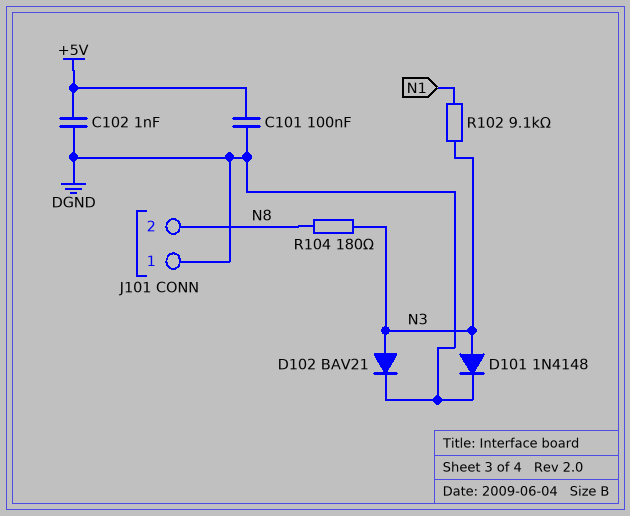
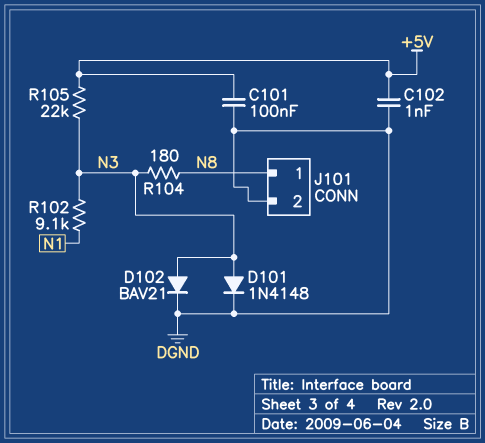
J101 pin 1: DGND -> N8
J101 pin 2: N8 -> DGND
R105: none -> 22k (+5V, N3)

